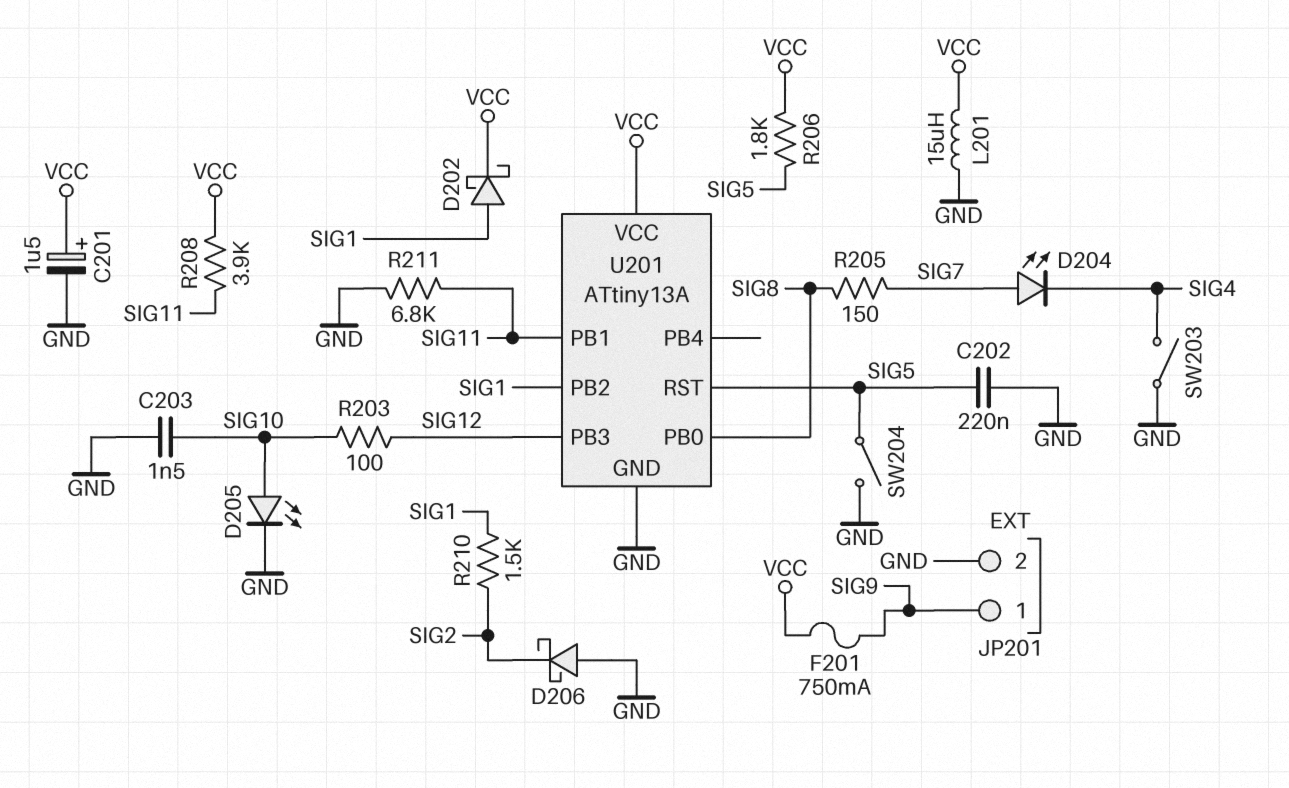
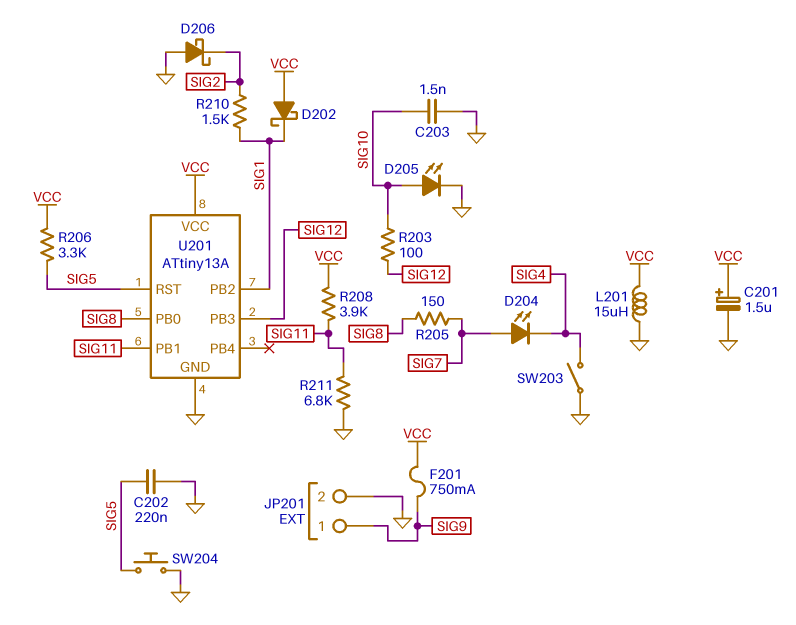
D202: schottky (A SIG1, K VCC) -> schottky (A VCC, K SIG1)
R206: 1.8k (SIG5, VCC) -> 3.3k (SIG5, VCC)
SW204: switch (GND, SIG5) -> button (GND, SIG5)

